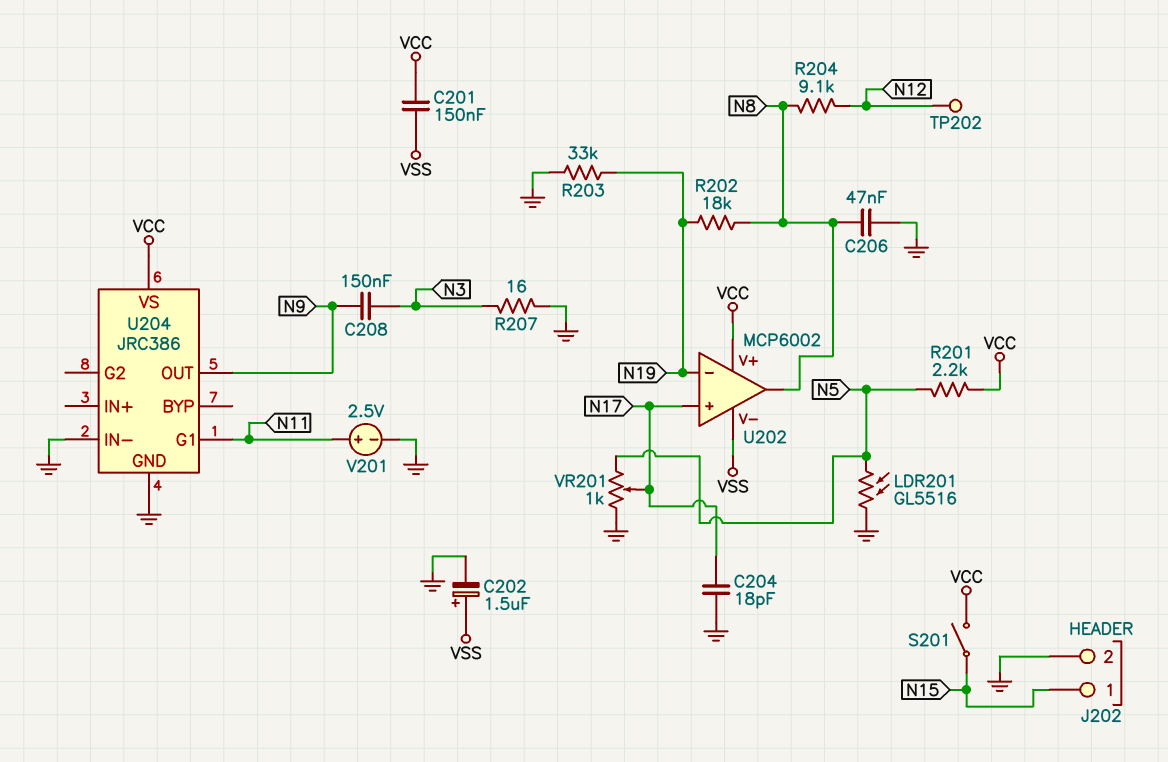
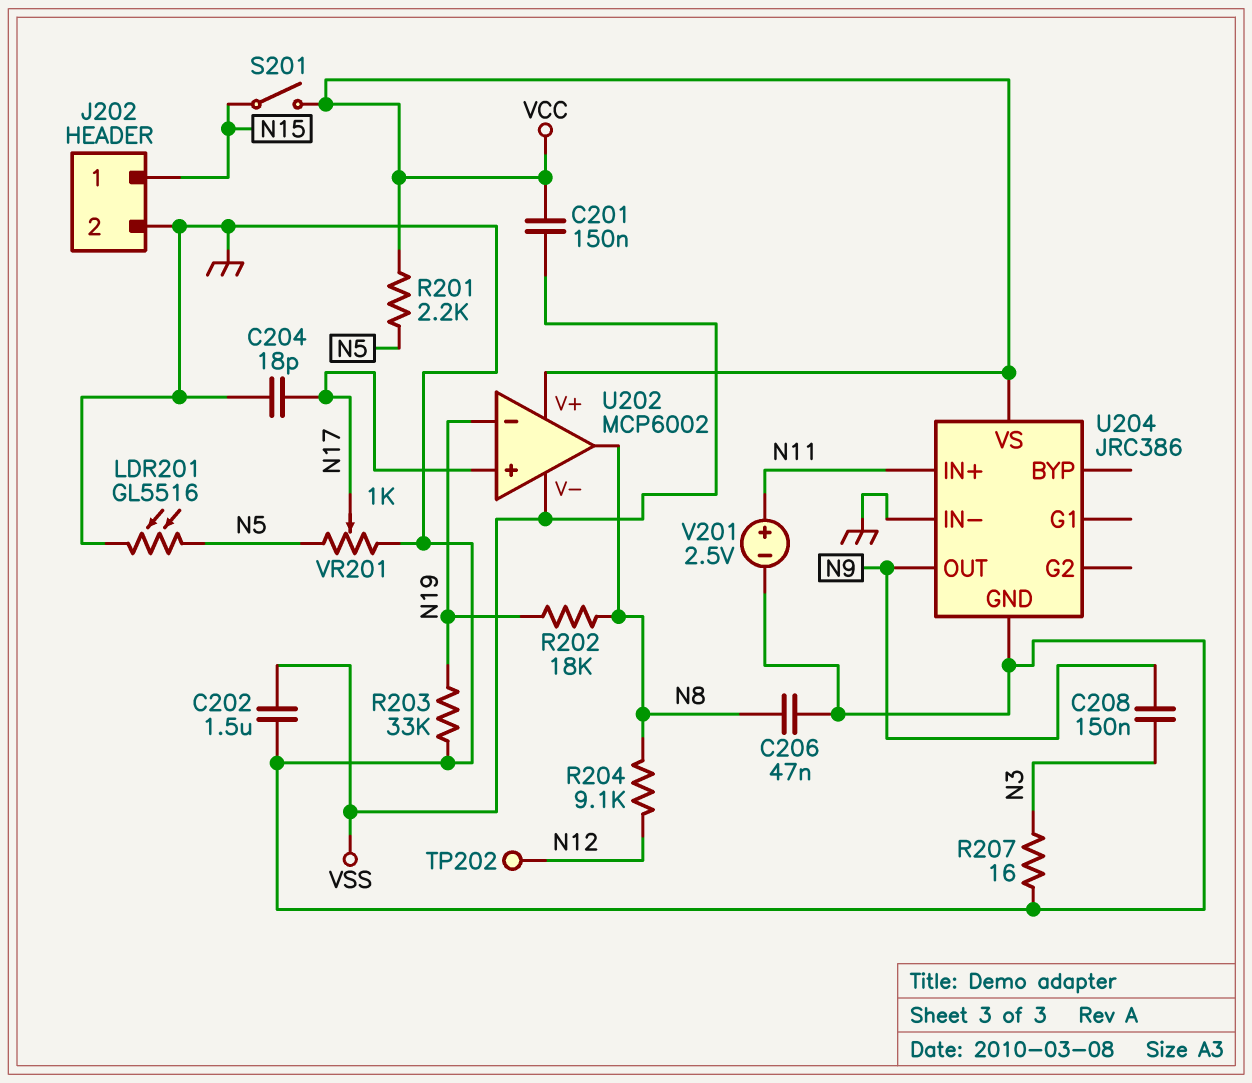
C202: 1.5uF (plus VSS, minus GND) -> 1.5uF (GND, VSS)
U204 pin G1: N11 -> none
U204 pin IN+: none -> N11

